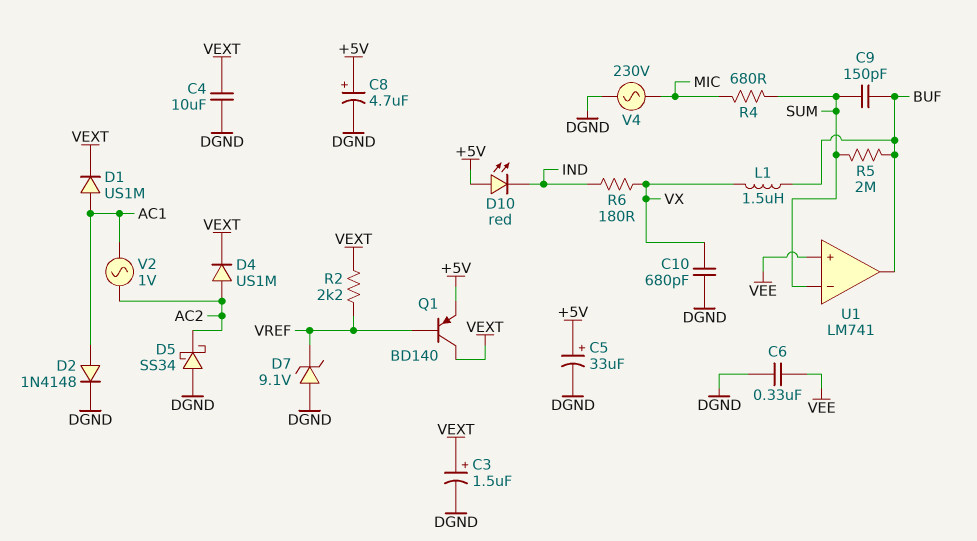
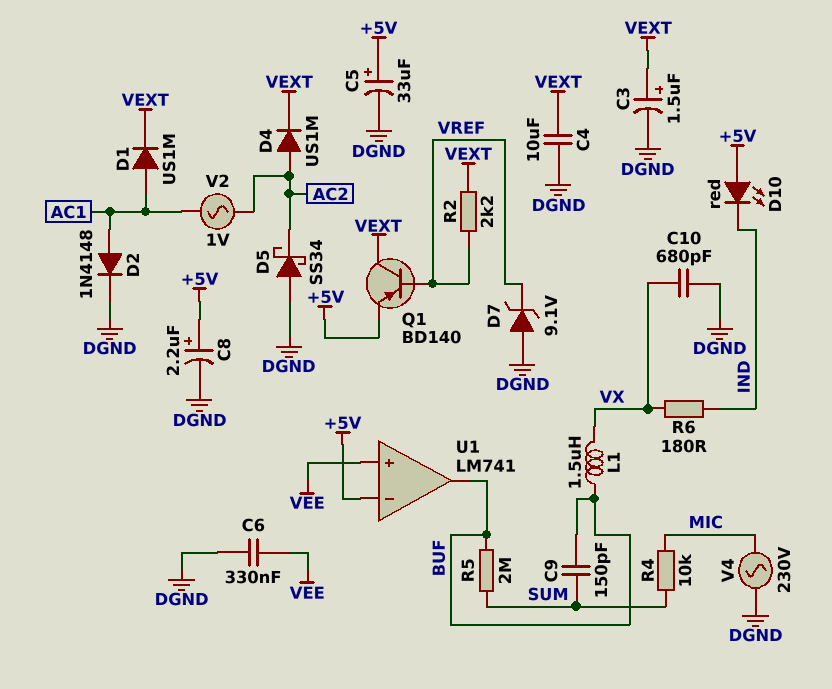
C8: 4.7uF (plus +5V, minus DGND) -> 2.2uF (plus +5V, minus DGND)
R4: 680 (MIC, SUM) -> 10k (MIC, SUM)
U1 pin in-: SUM -> +5V

